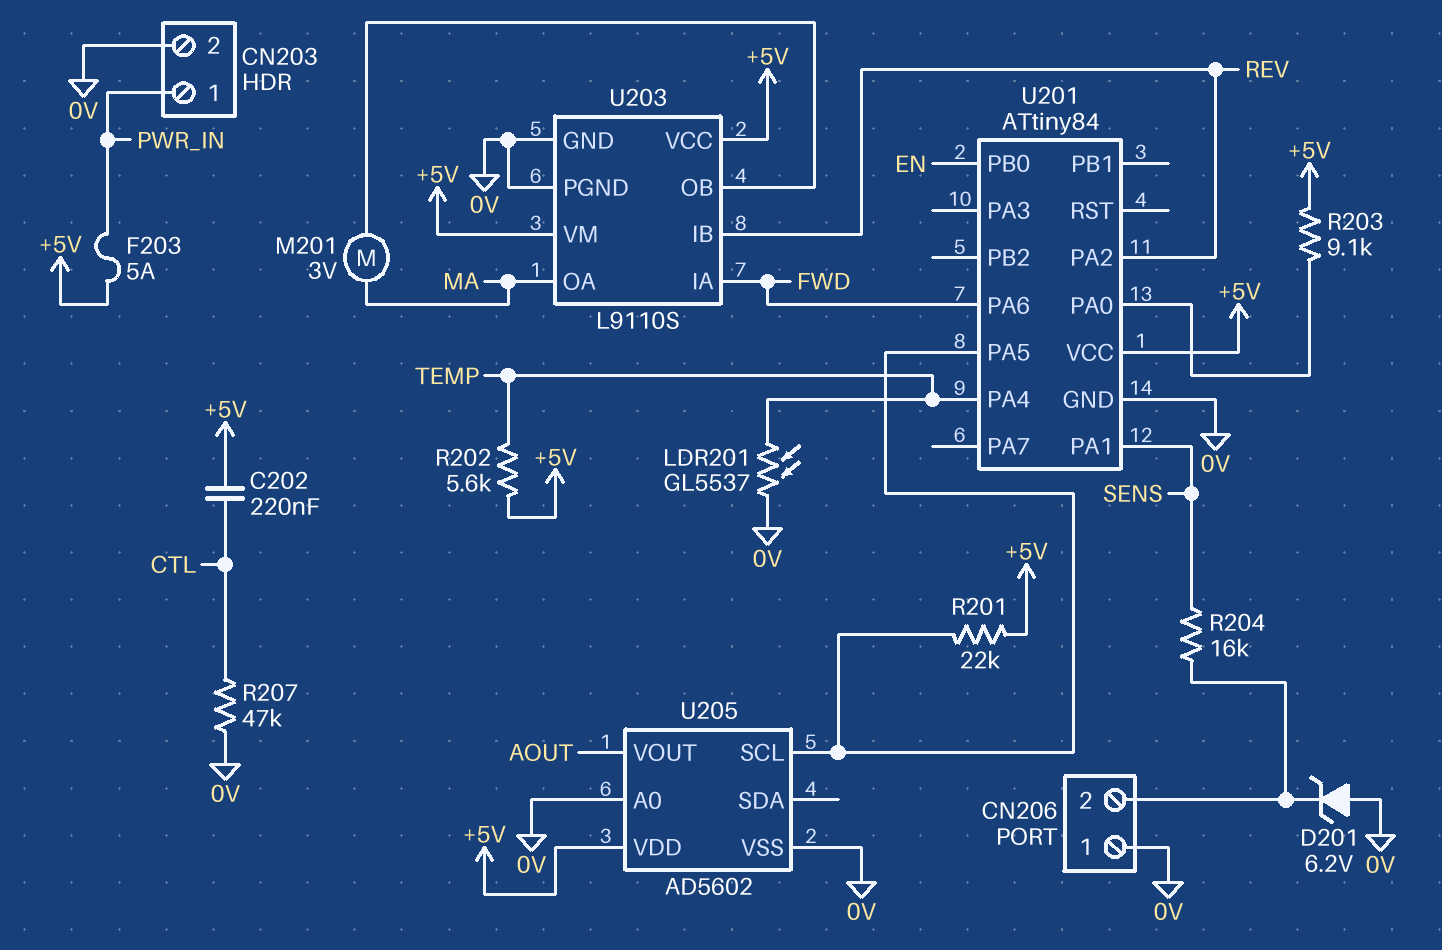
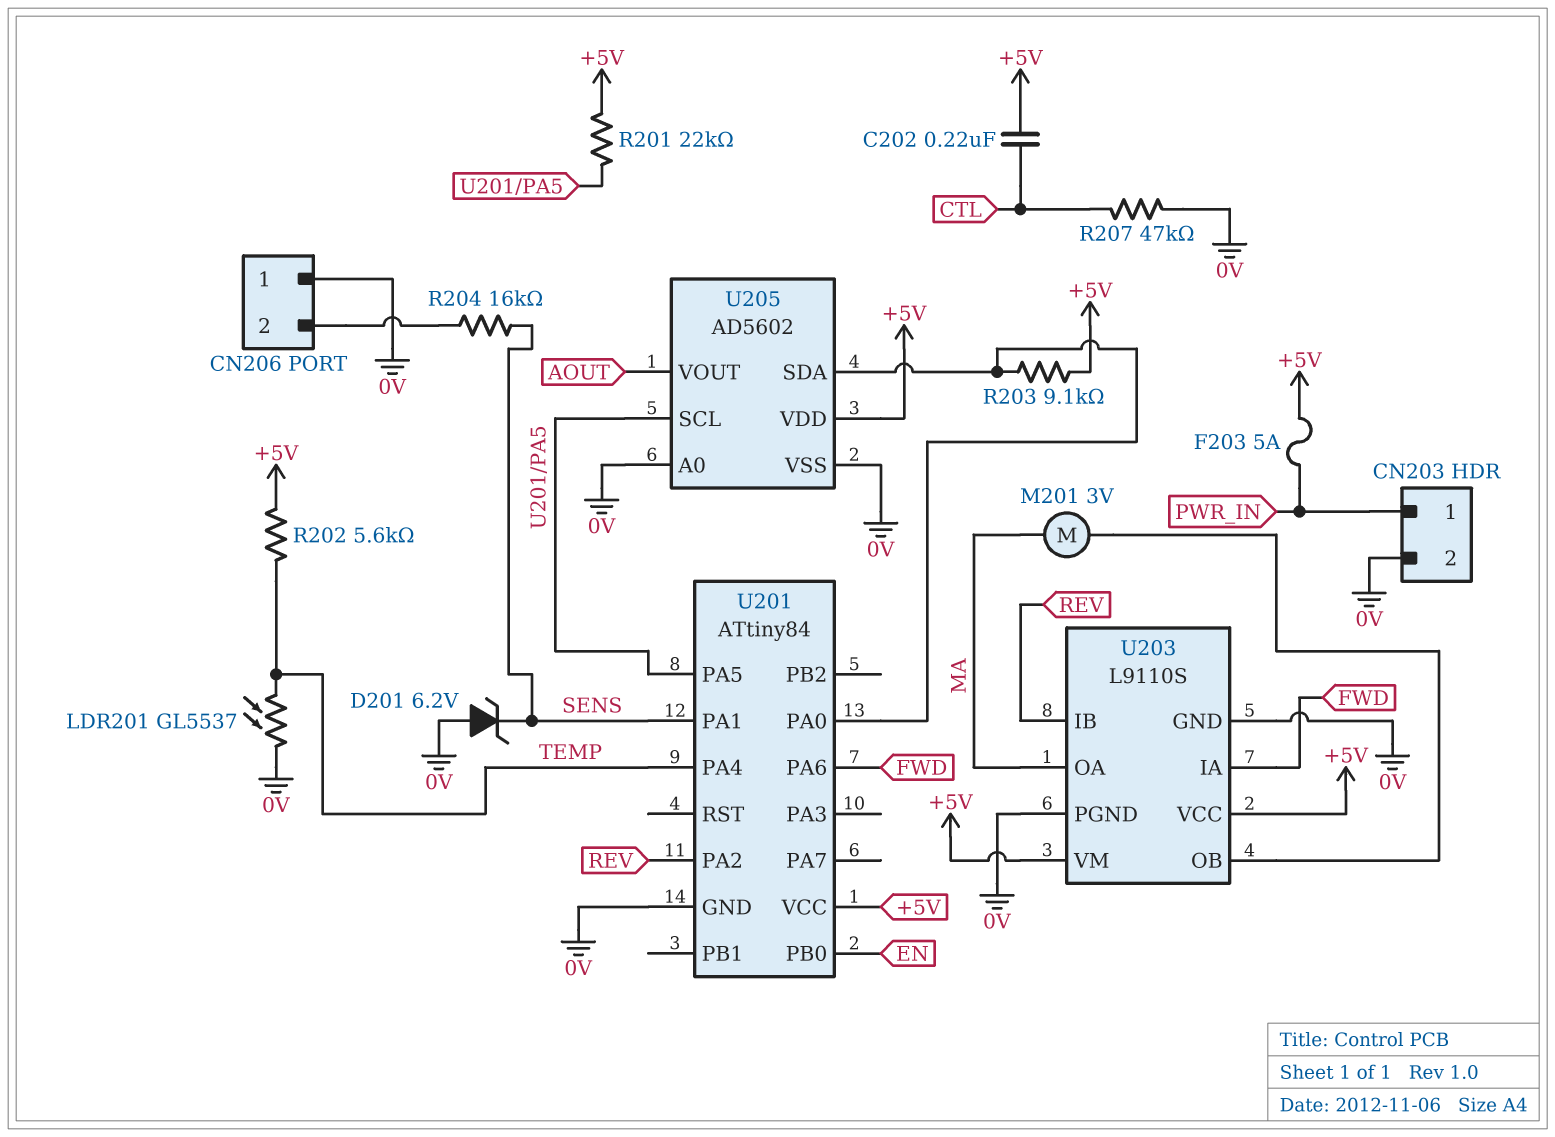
D201: zener 6.2V (A 0V, K CN206/2) -> zener 6.2V (A 0V, K SENS)
U205 pin SDA: none -> U201/PA0

